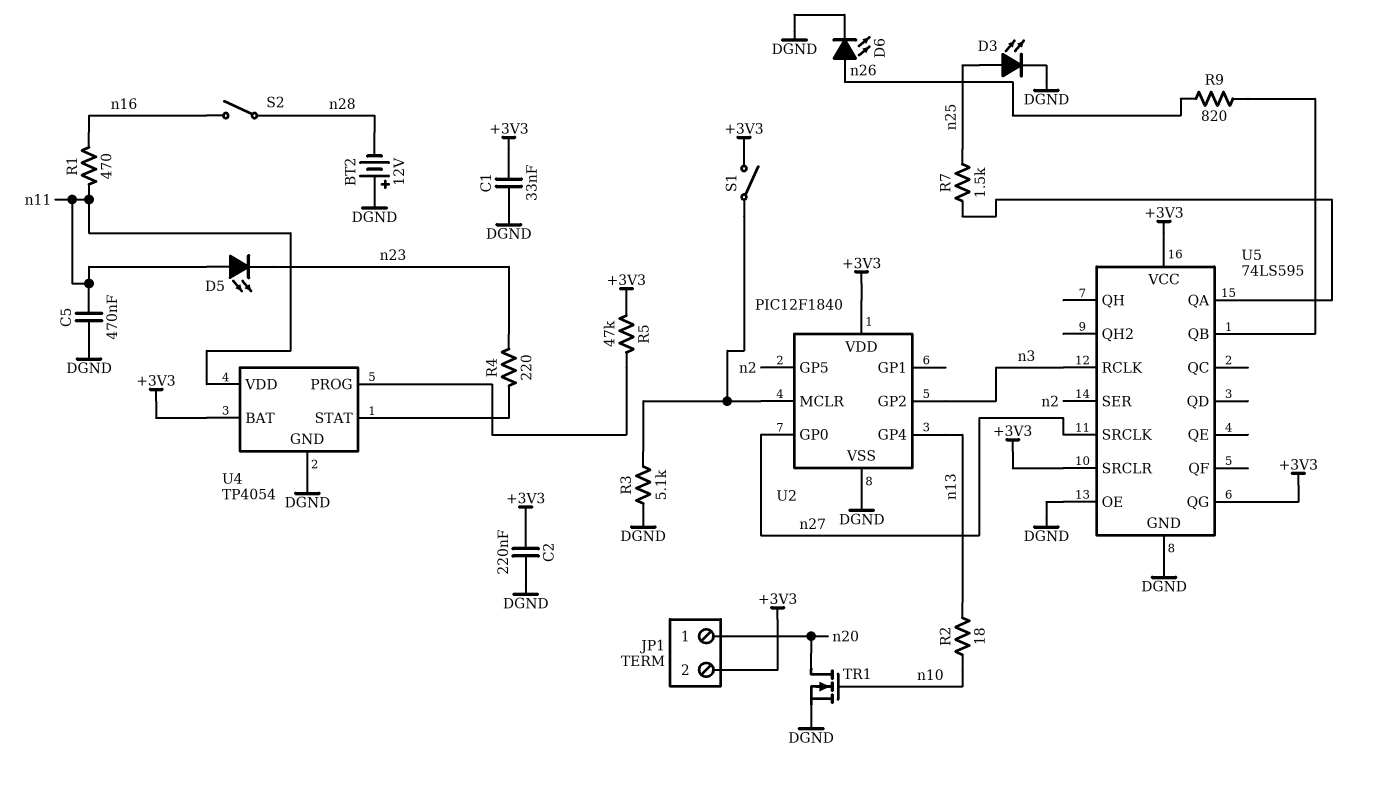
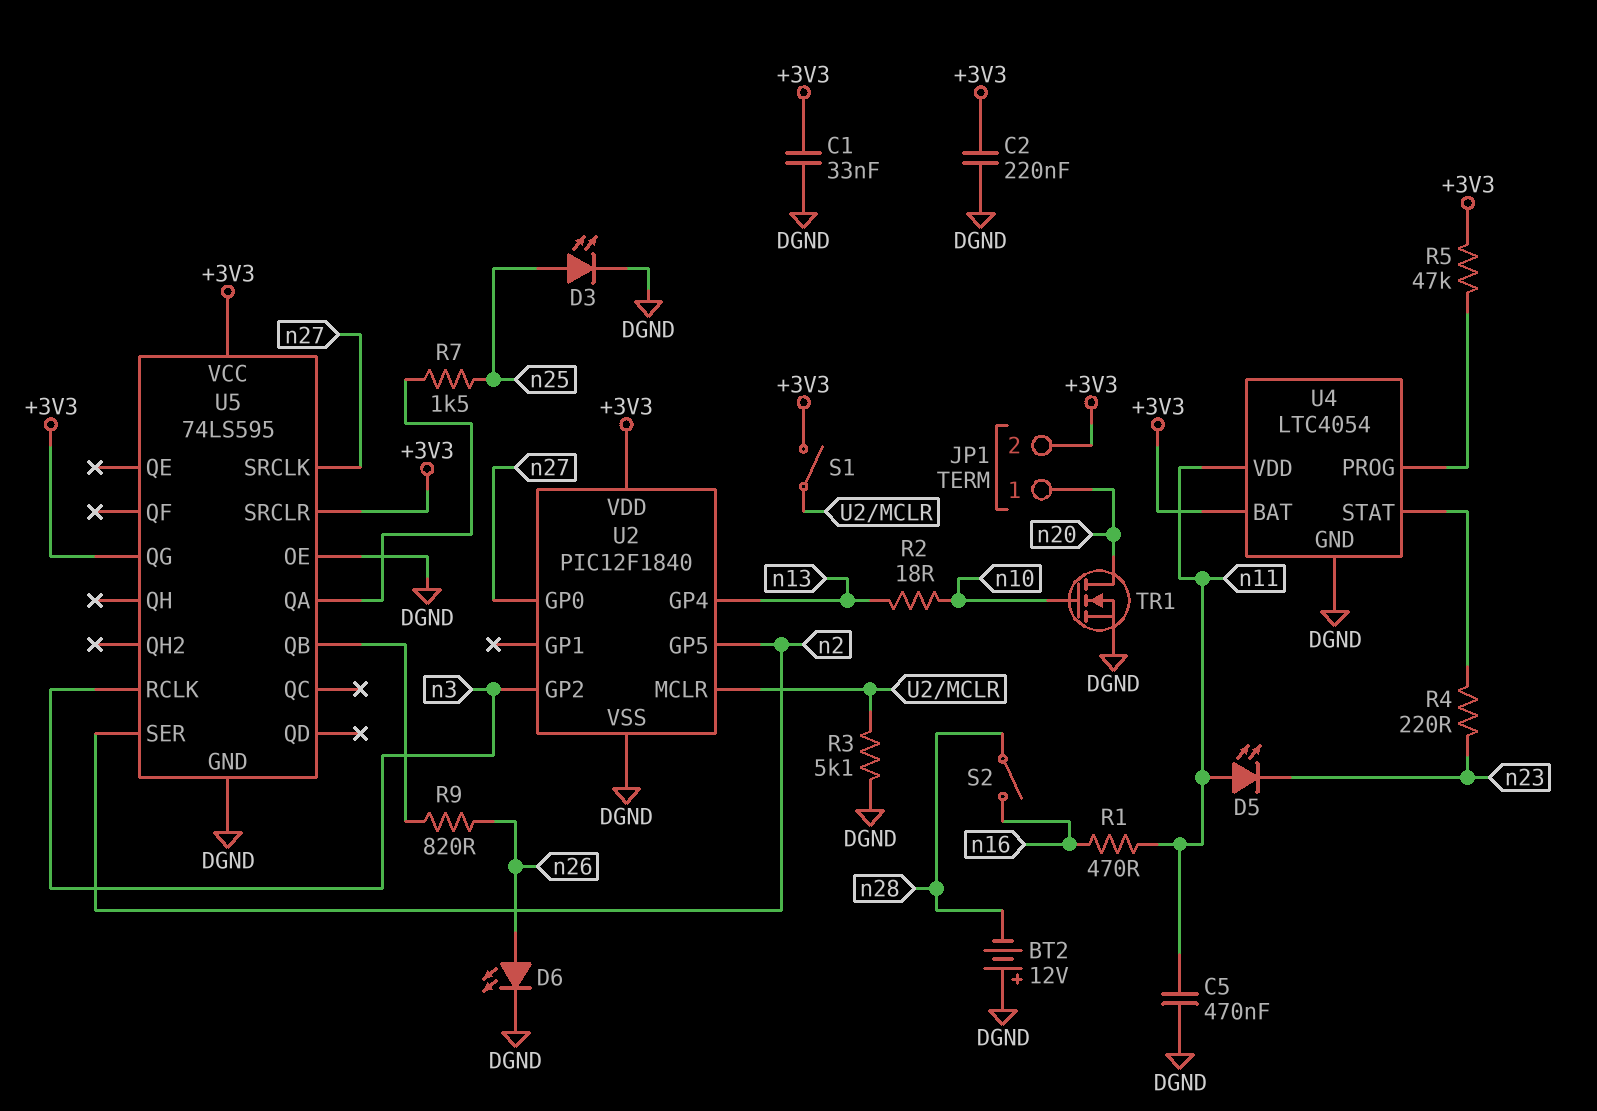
U4: TP4054 -> LTC4054

